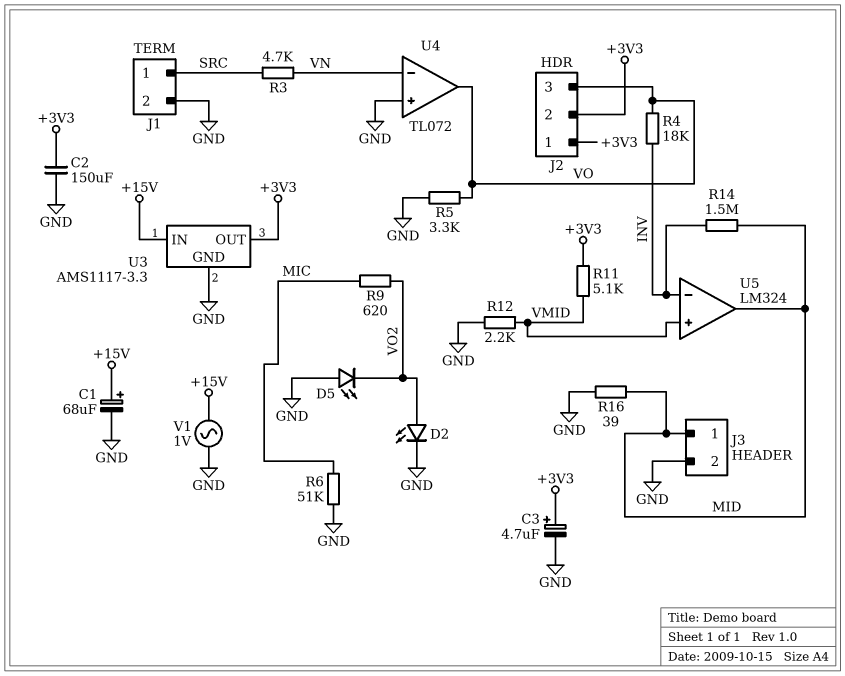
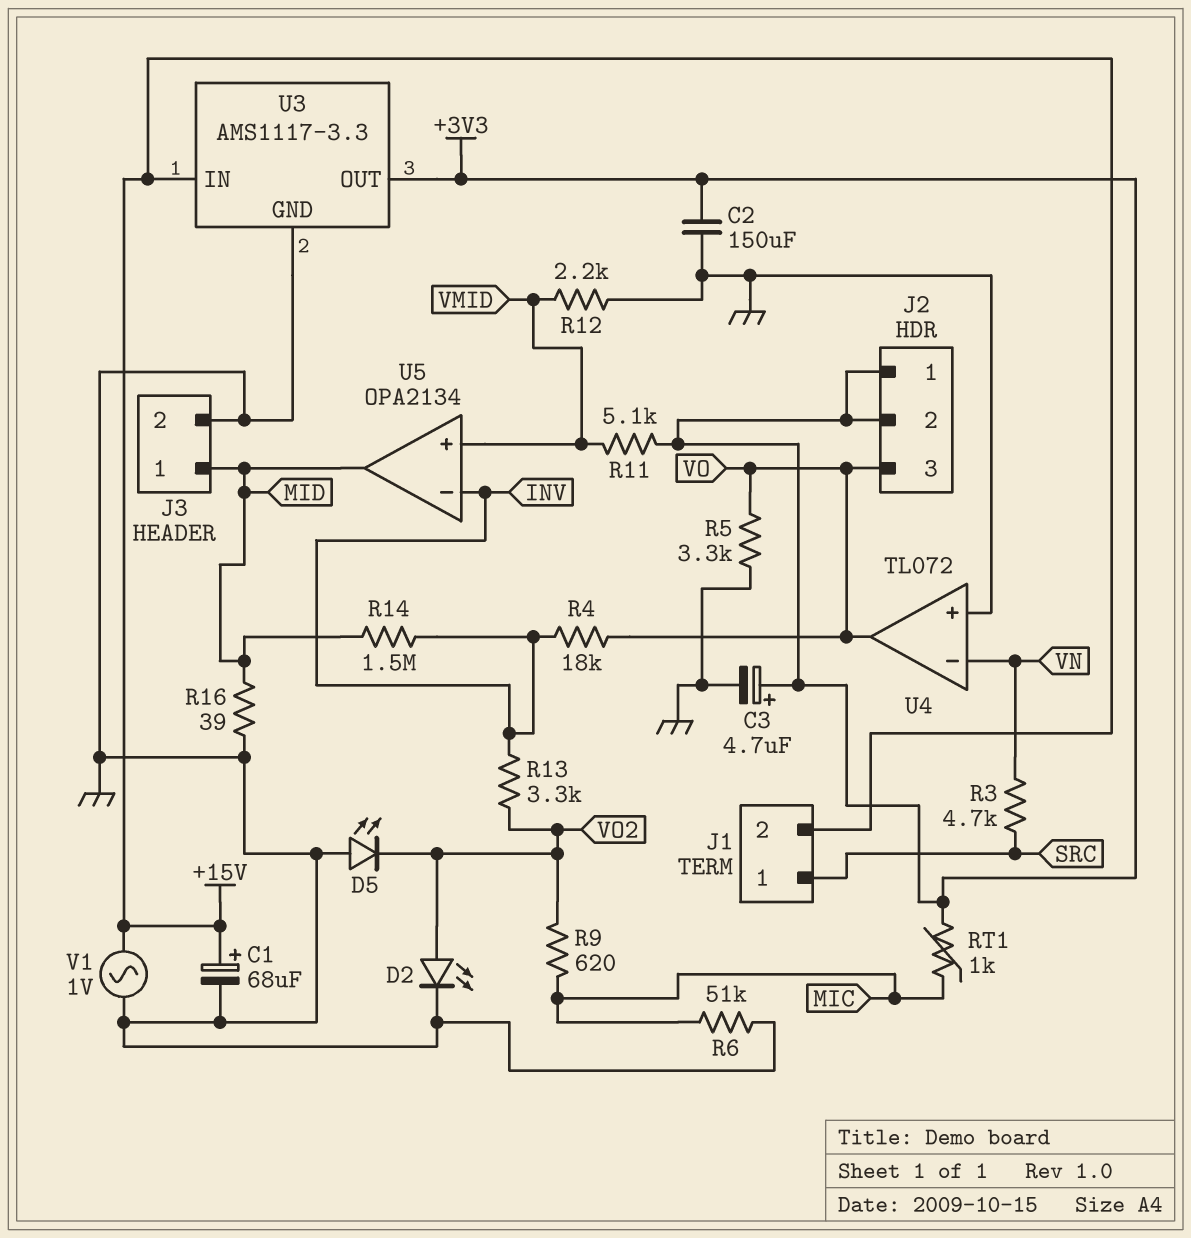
J1 pin 2: GND -> +15V
R13: none -> 3.3k (INV, VO2)
RT1: none -> 1k (+3V3, MIC)
U5: LM324 -> OPA2134

